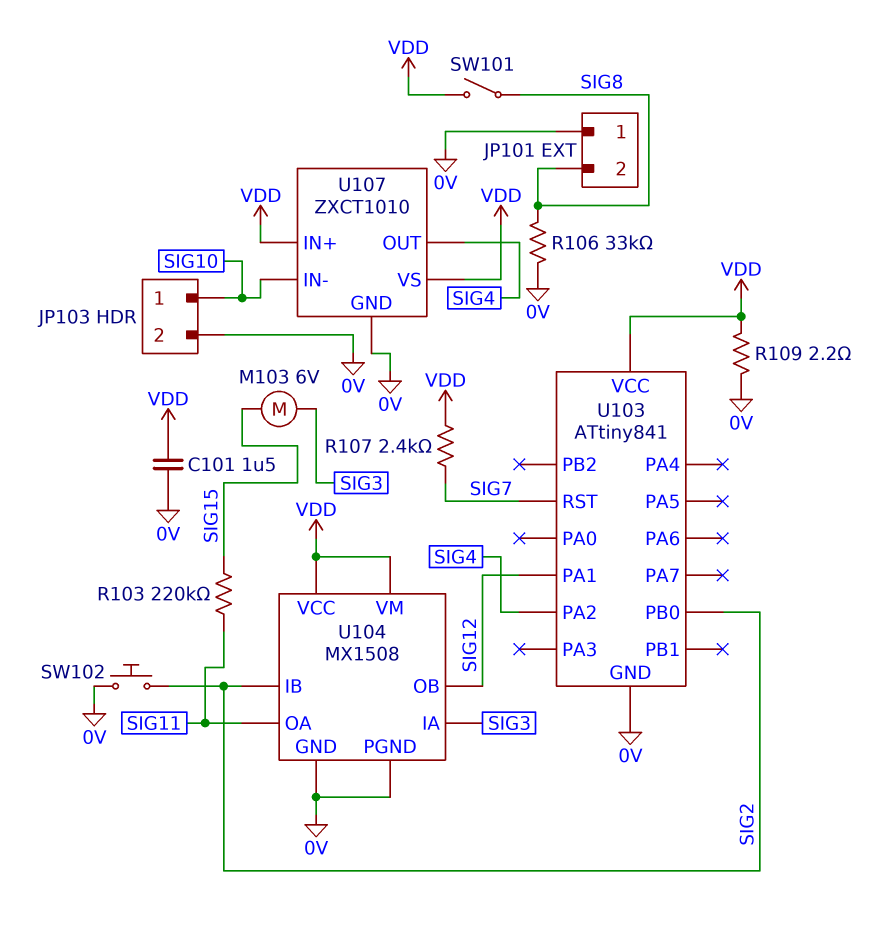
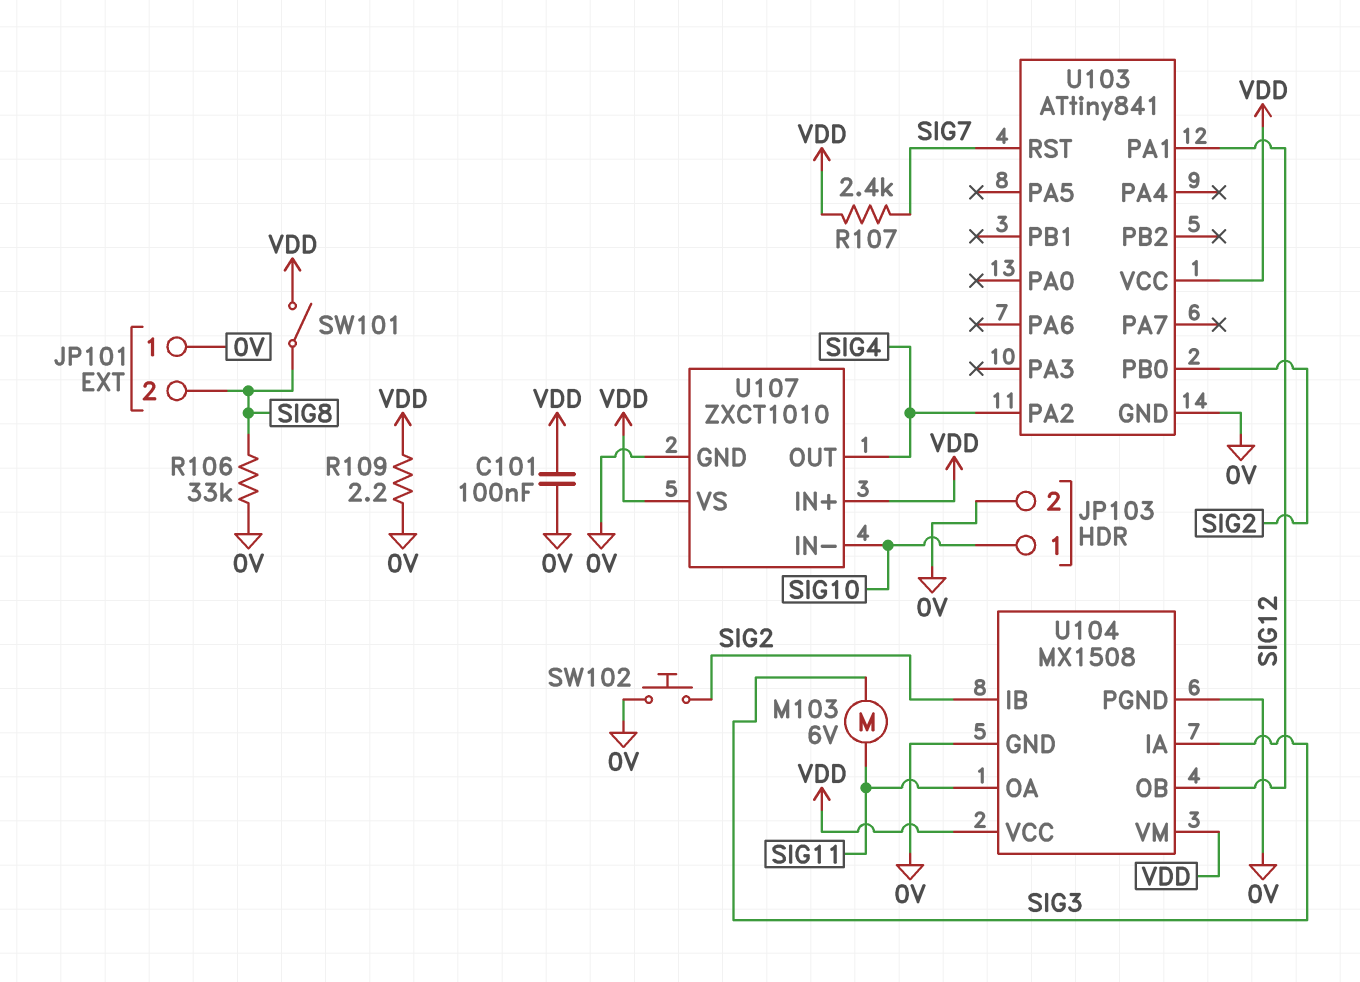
C101: 1.5uF (0V, VDD) -> 100nF (0V, VDD)
M103: motor 6V (SIG3, SIG15) -> motor 6V (SIG3, SIG11)
R103: 220k (SIG11, SIG15) -> none

